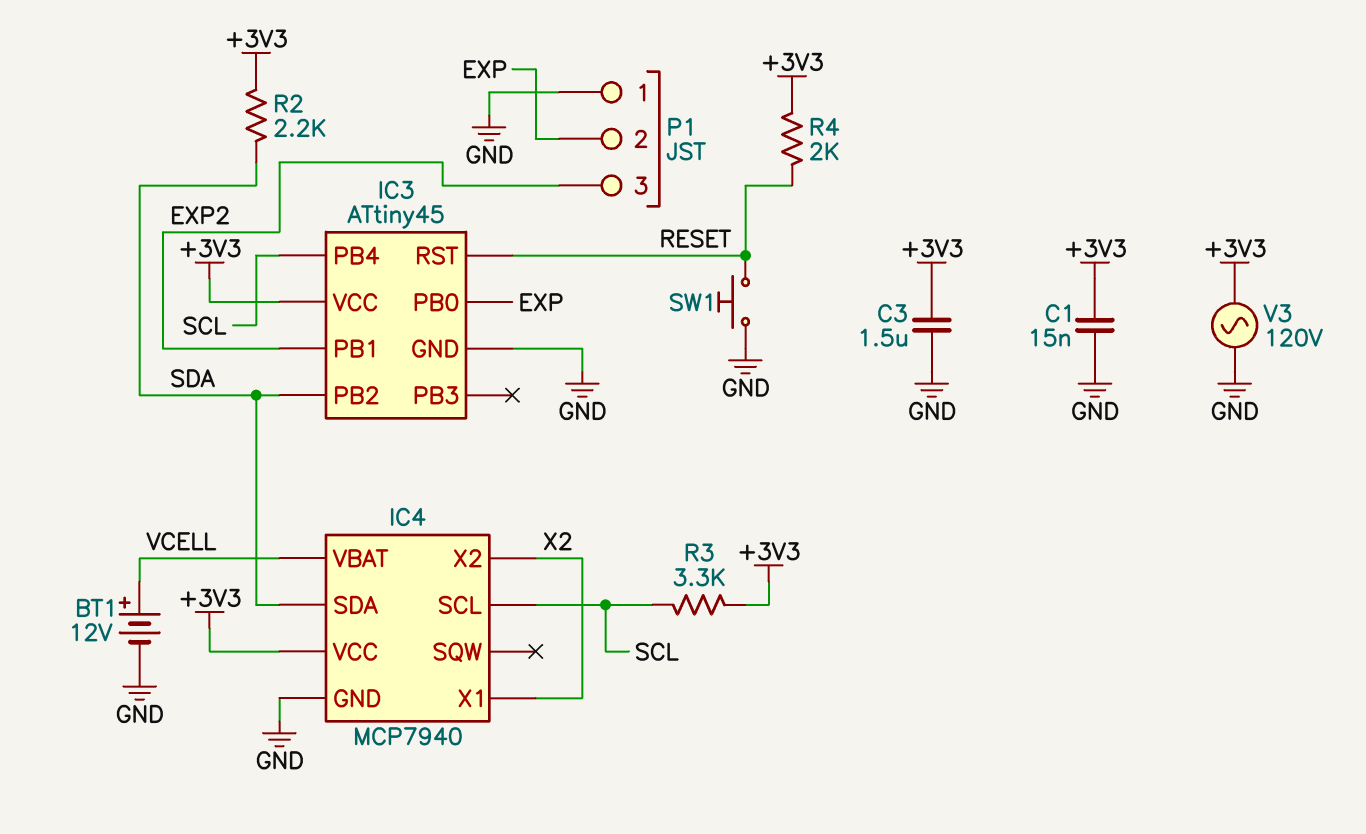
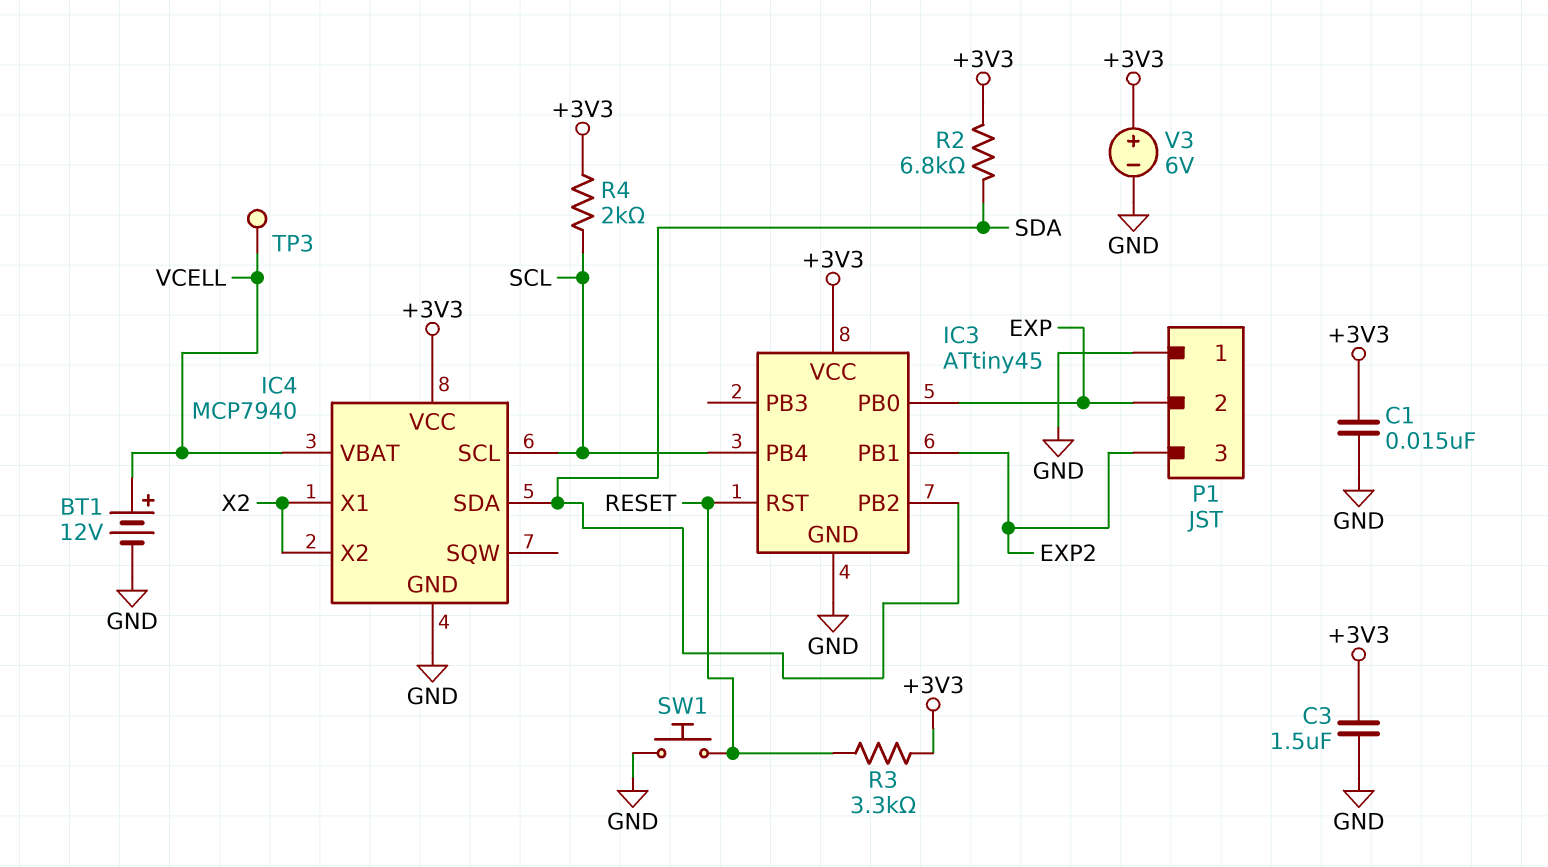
R2: 2.2k (+3V3, SDA) -> 6.8k (+3V3, SDA)
R3: 3.3k (+3V3, SCL) -> 3.3k (+3V3, RESET)
R4: 2k (+3V3, RESET) -> 2k (+3V3, SCL)
TP3: none -> test point (VCELL)
V3: AC 120V (+3V3, GND) -> 6V (plus +3V3, minus GND)

